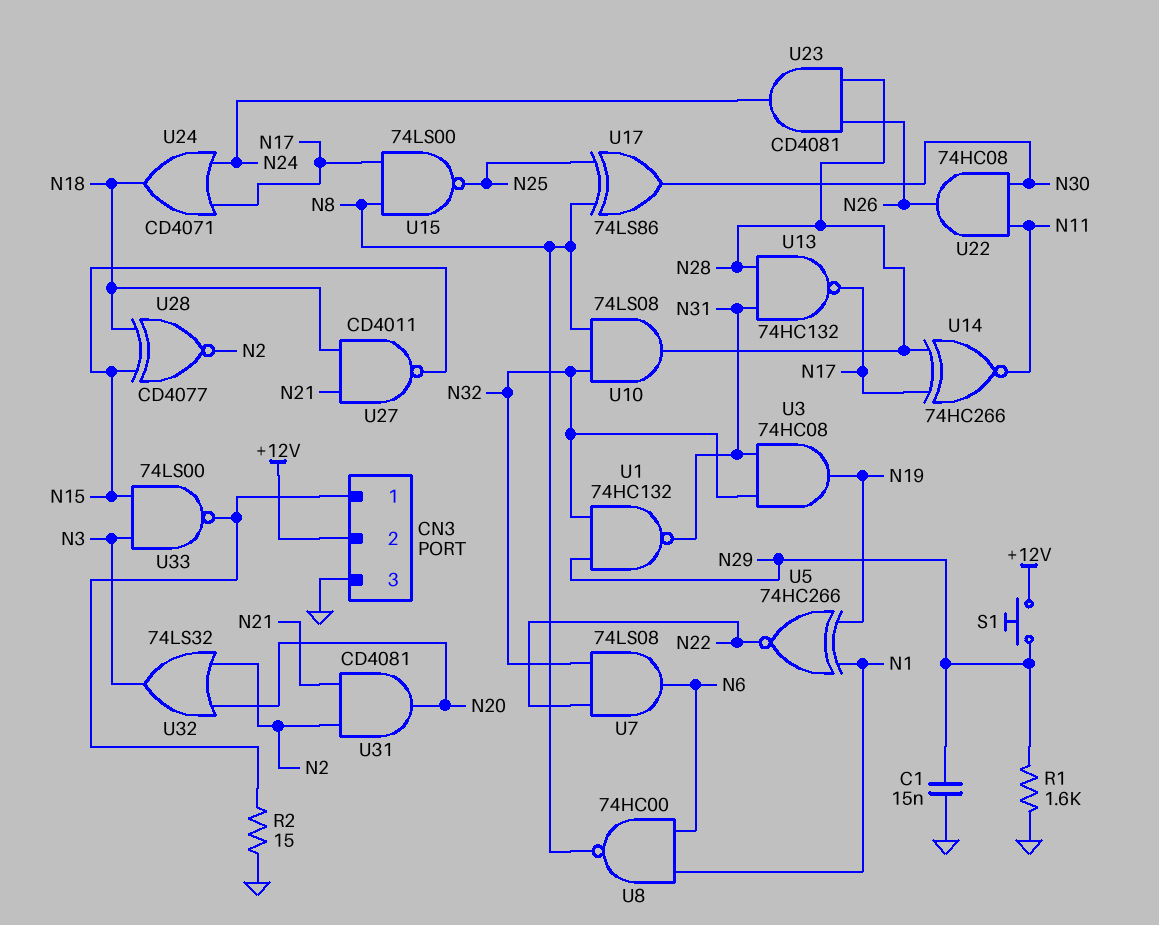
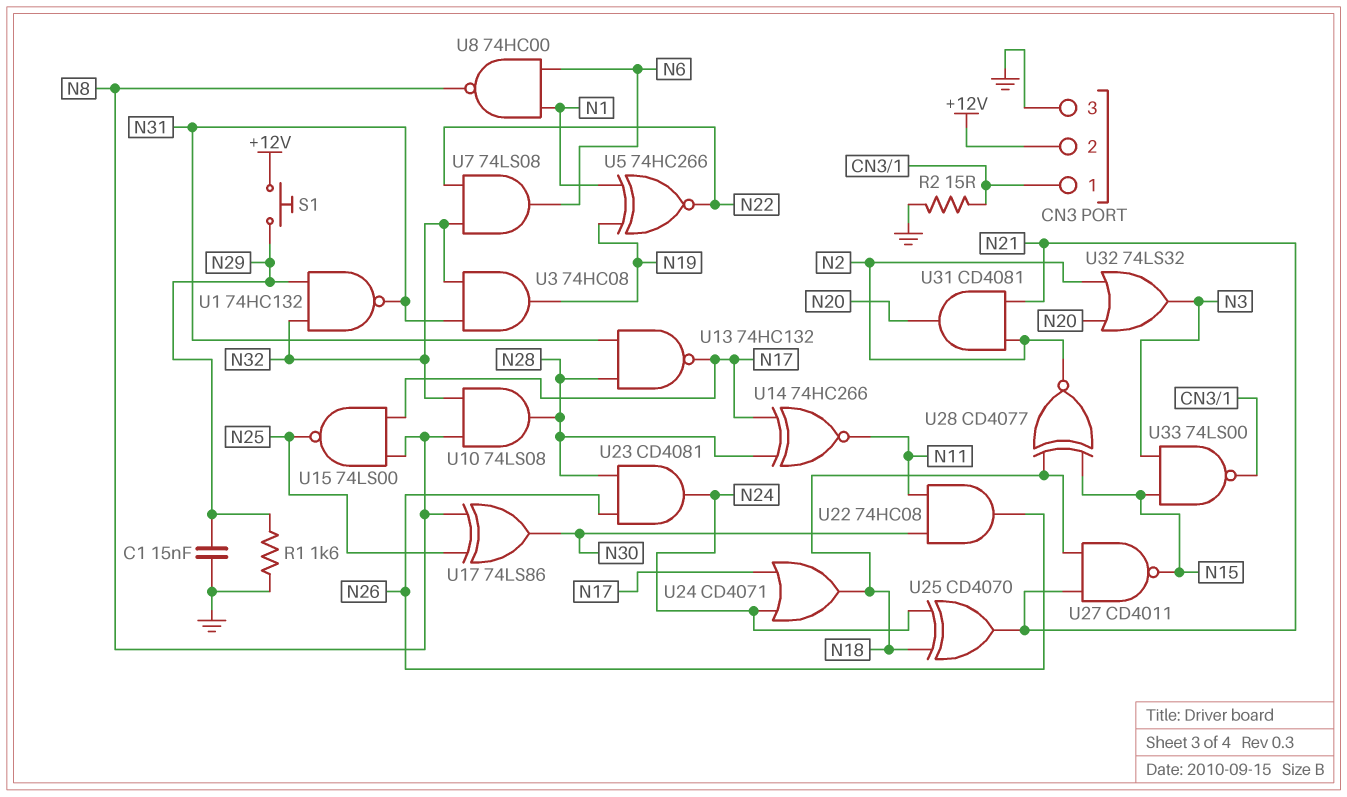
U25: none -> XOR CD4070 (in N18, in N24, out N21)

